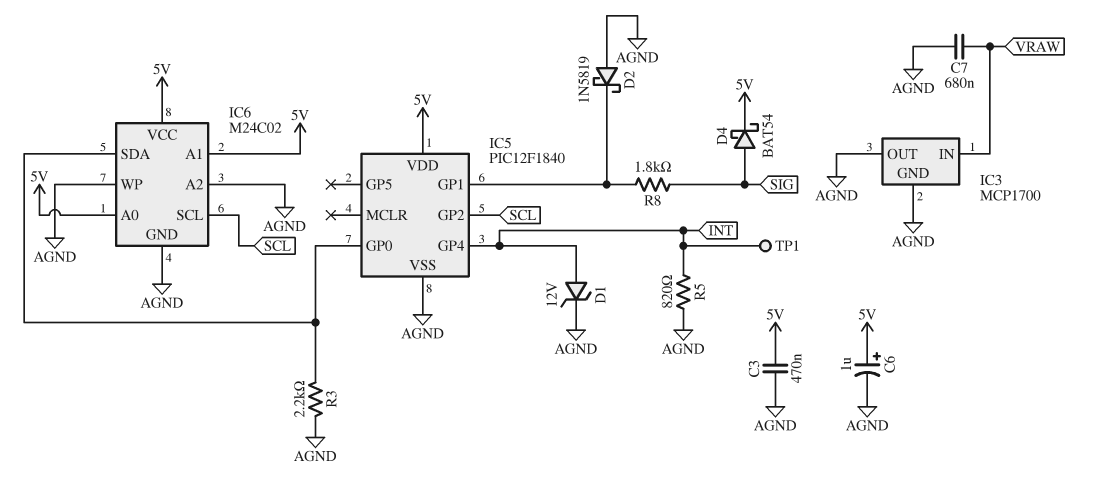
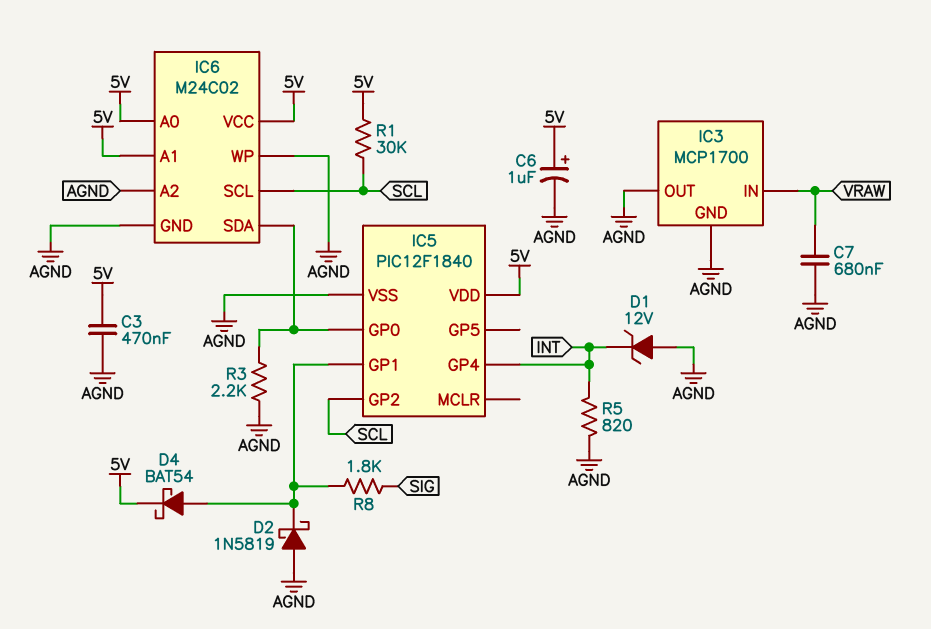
D1: zener 12V (A INT, K AGND) -> zener 12V (A AGND, K INT)
D4: schottky BAT54 (A SIG, K 5V) -> schottky BAT54 (A IC5/GP1, K 5V)
R1: none -> 30k (5V, SCL)
TP1: test point (INT) -> none

